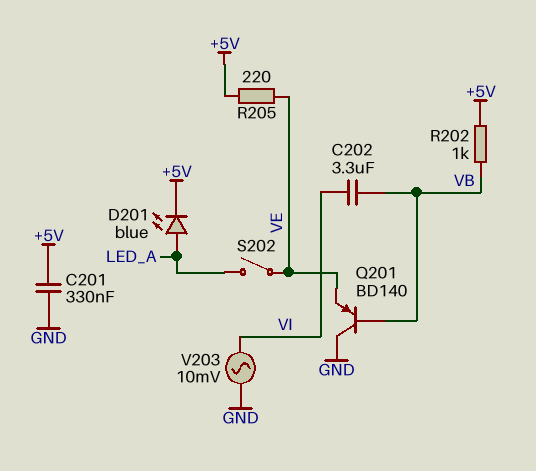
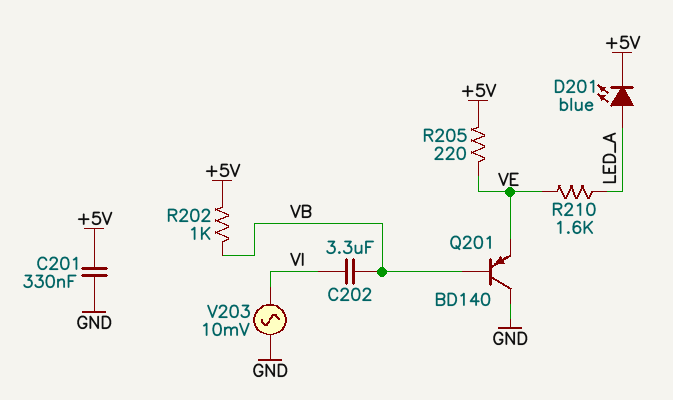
R210: none -> 1.6k (LED_A, VE)
S202: switch (LED_A, VE) -> none

